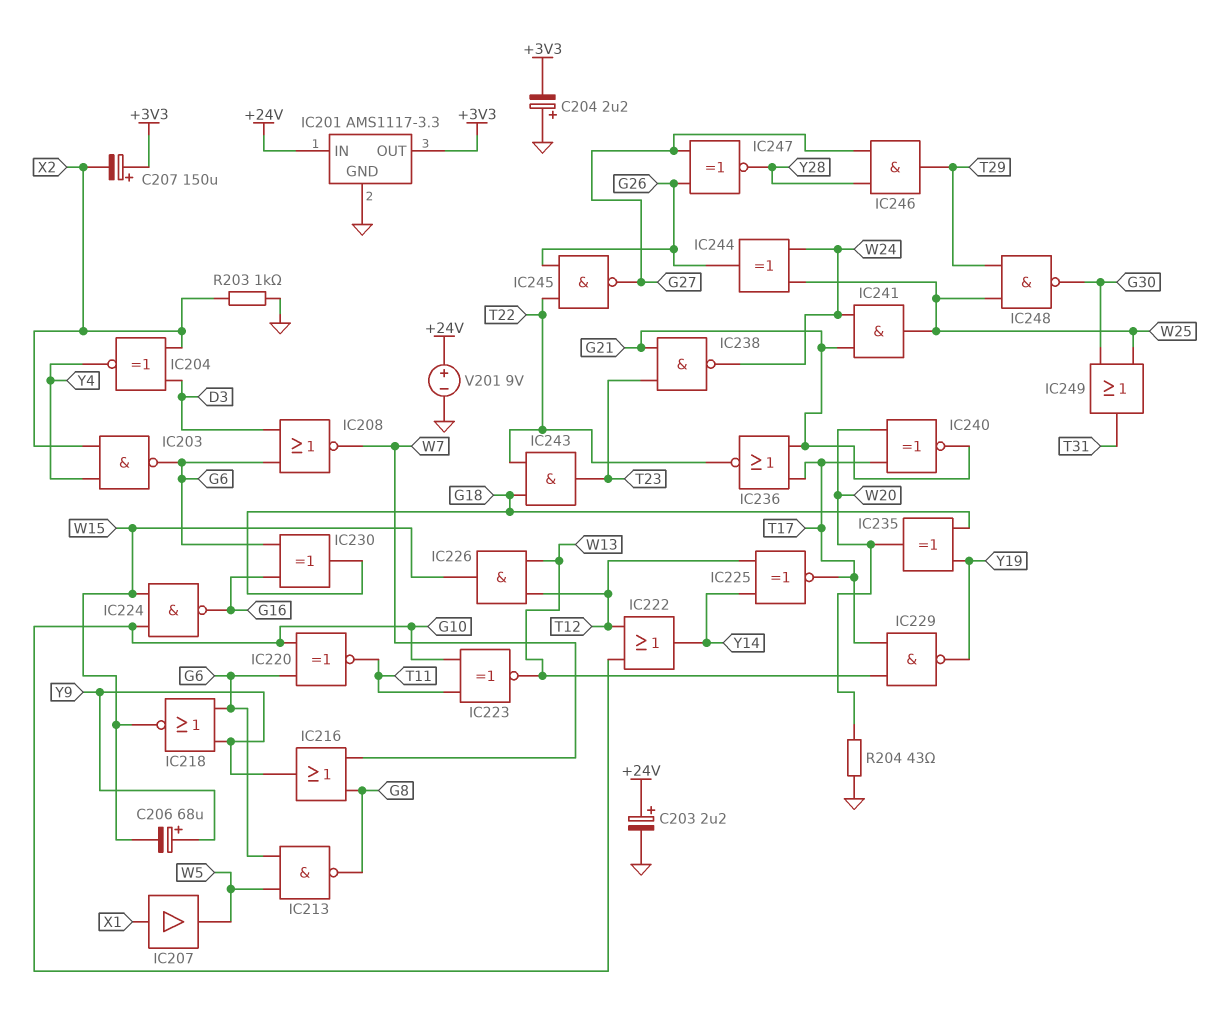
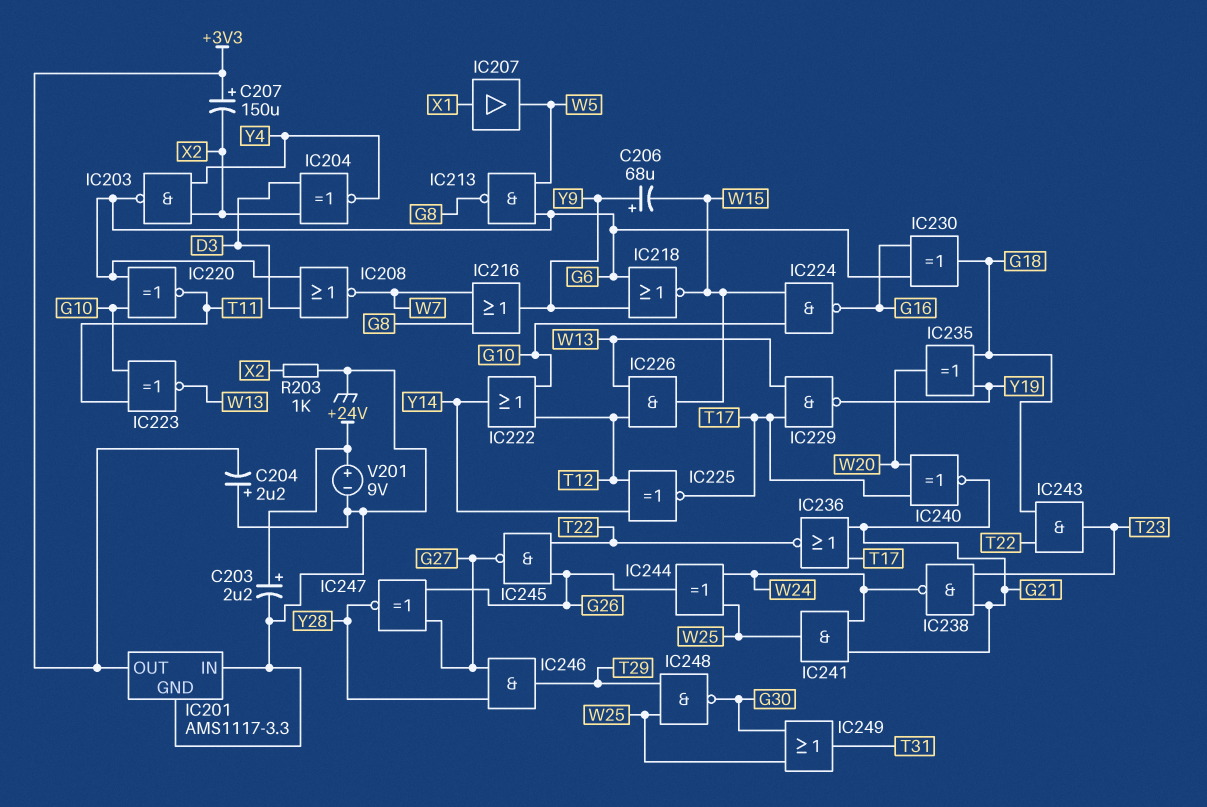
IC201 pin IN: +24V -> GND
R204: 43 (GND, W20) -> none

